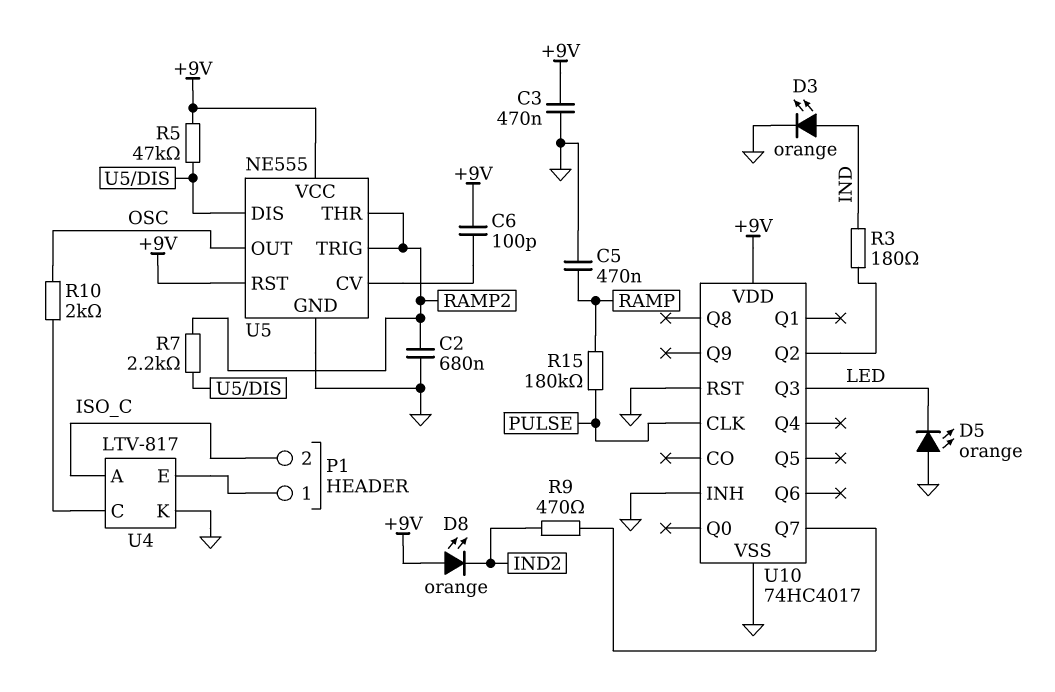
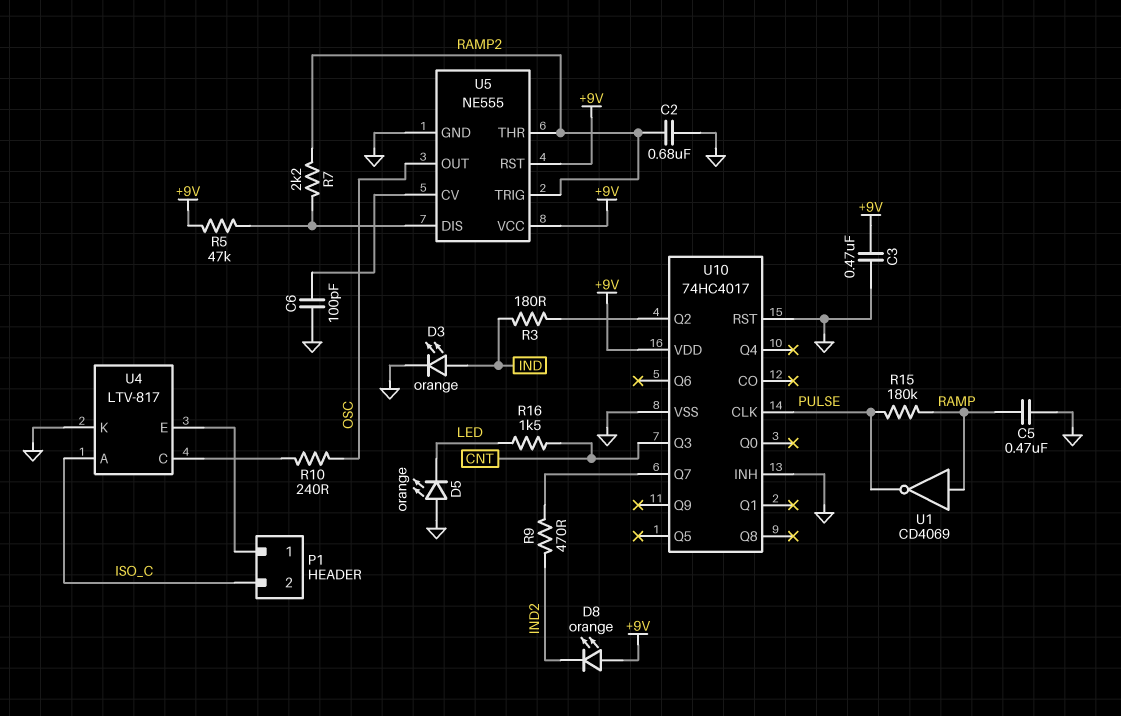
C6: 100pF (+9V, U5/CV) -> 100pF (GND, U5/CV)
R10: 2k (OSC, U4/C) -> 240 (OSC, U4/C)
R16: none -> 1.5k (CNT, LED)
U1: none -> NOT CD4069 (in RAMP, out PULSE)
U10 pin Q3: LED -> CNT

